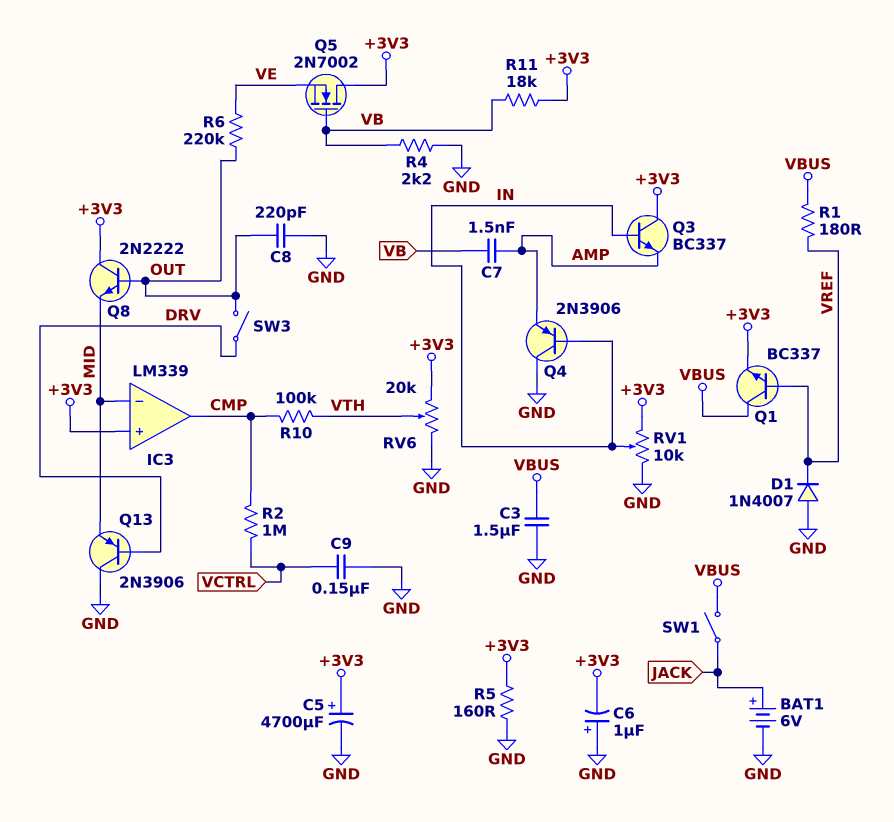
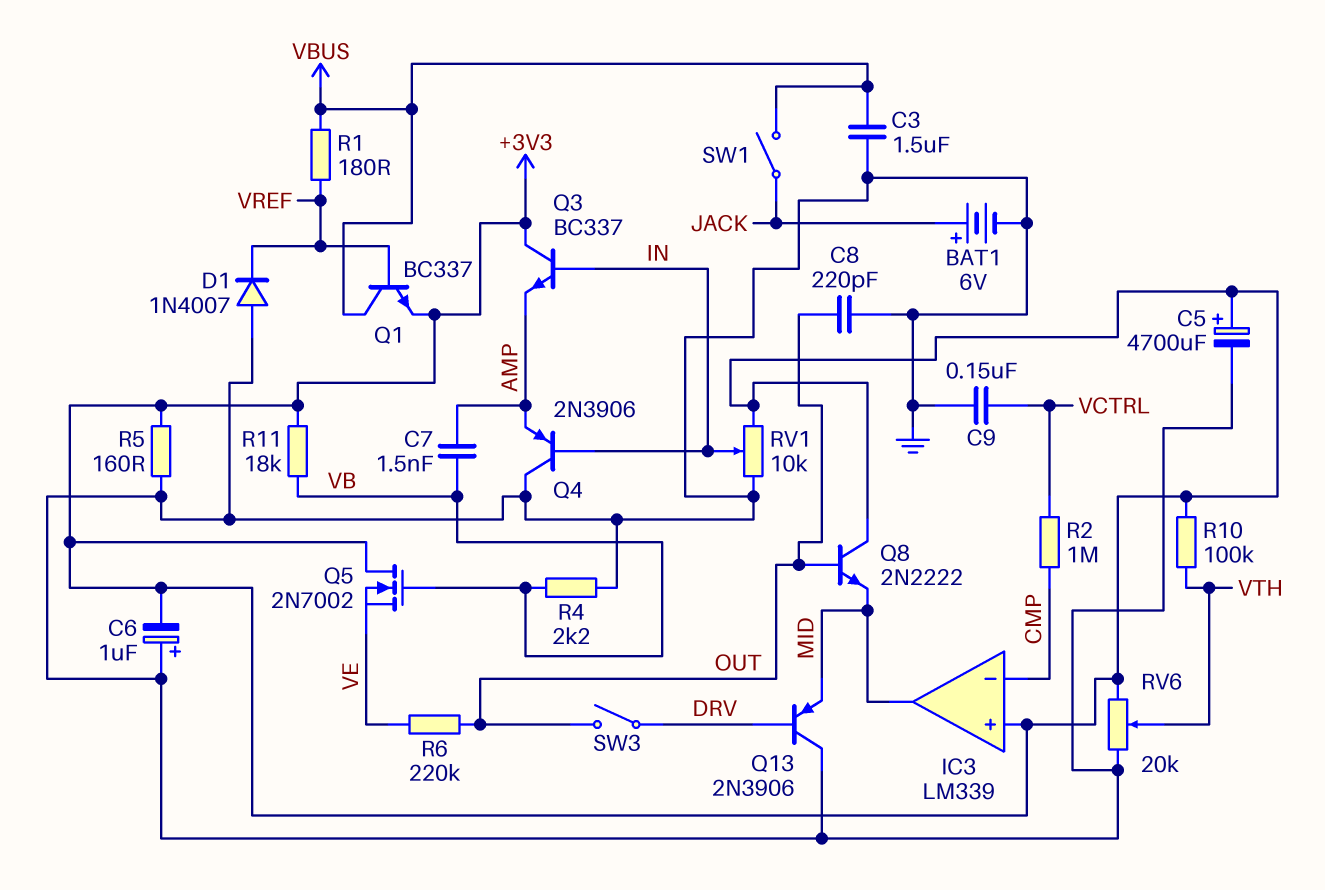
IC3 pin in-: MID -> CMP
IC3 pin out: CMP -> MID
R10: 100k (CMP, VTH) -> 100k (+3V3, VTH)

